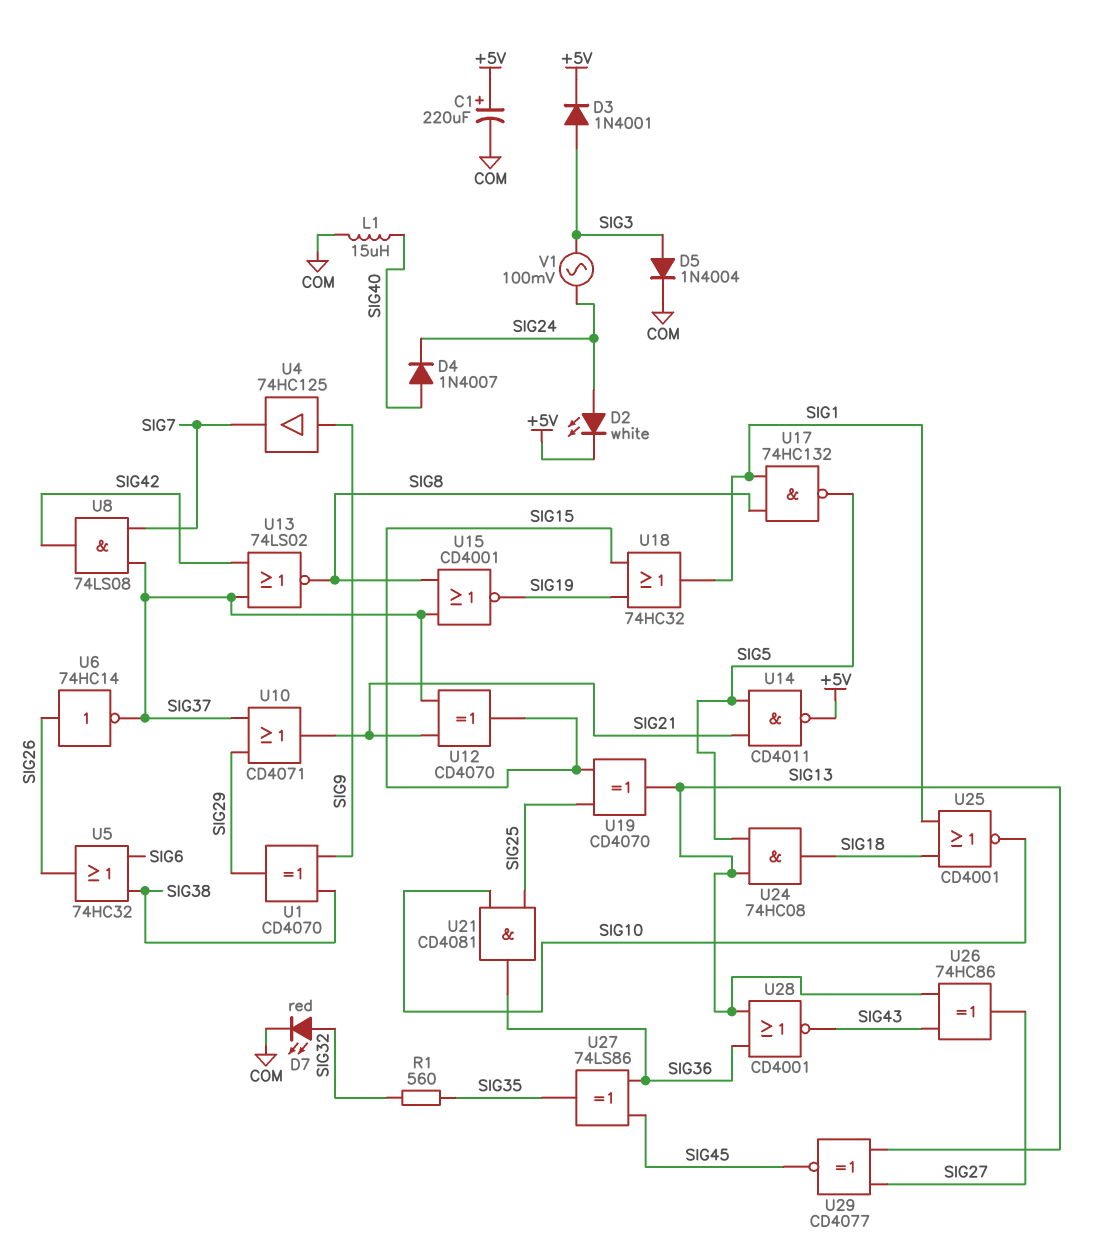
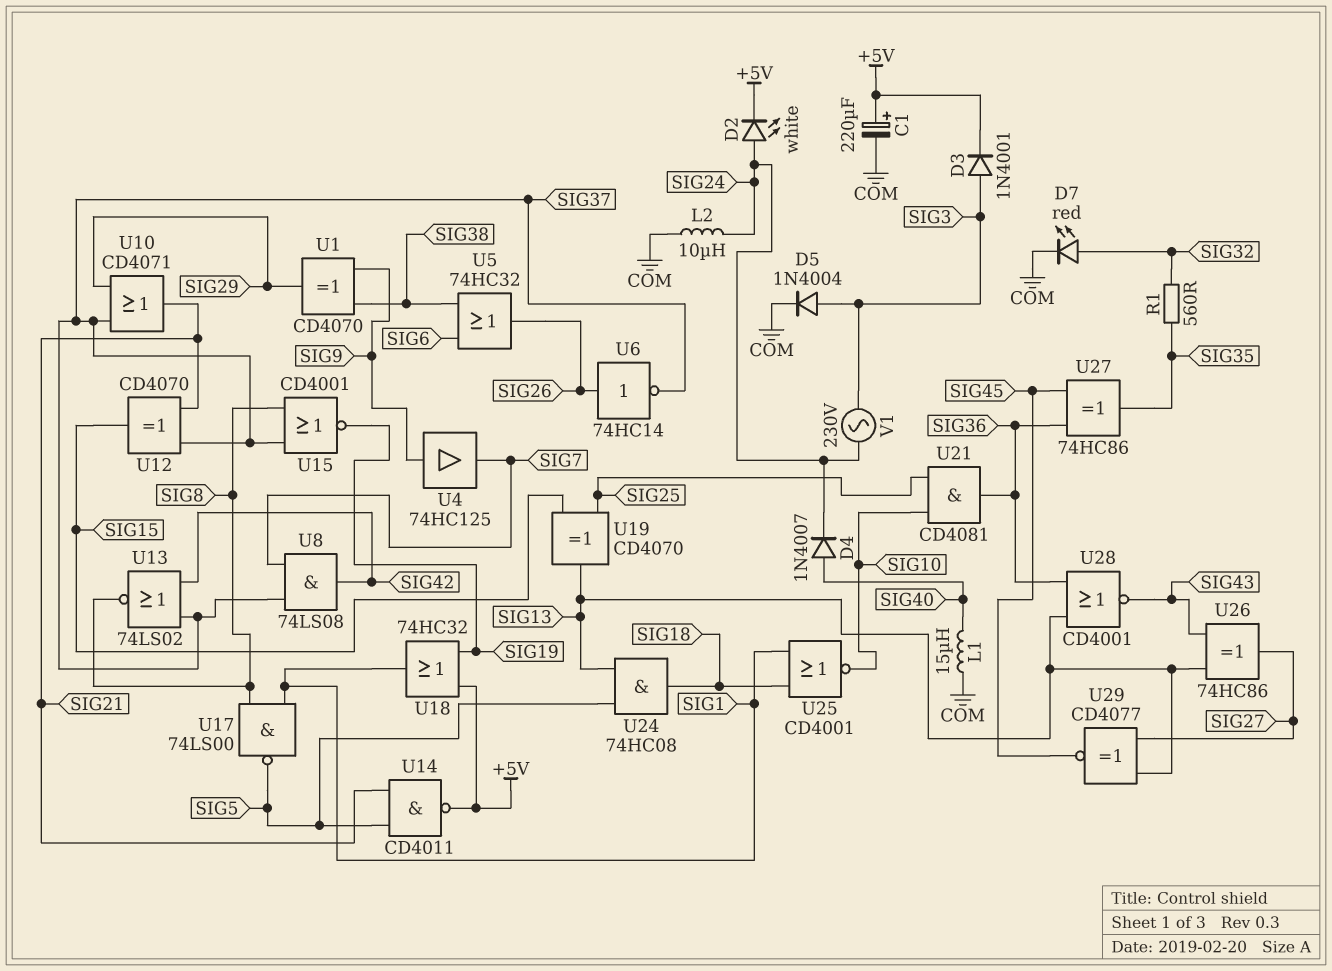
L2: none -> 10uH (COM, SIG24)
U17: NAND 74HC132 (in SIG1, in SIG8, out SIG5) -> NAND 74LS00 (in SIG1, in SIG8, out SIG5)
U18: OR 74HC32 (in SIG15, in SIG19, out SIG1) -> OR 74HC32 (in +5V, in SIG19, out SIG1)
U27: XOR 74LS86 (in SIG36, in SIG45, out SIG35) -> XOR 74HC86 (in SIG36, in SIG45, out SIG35)
V1: AC 100mV (SIG3, SIG24) -> AC 230V (SIG3, SIG24)

